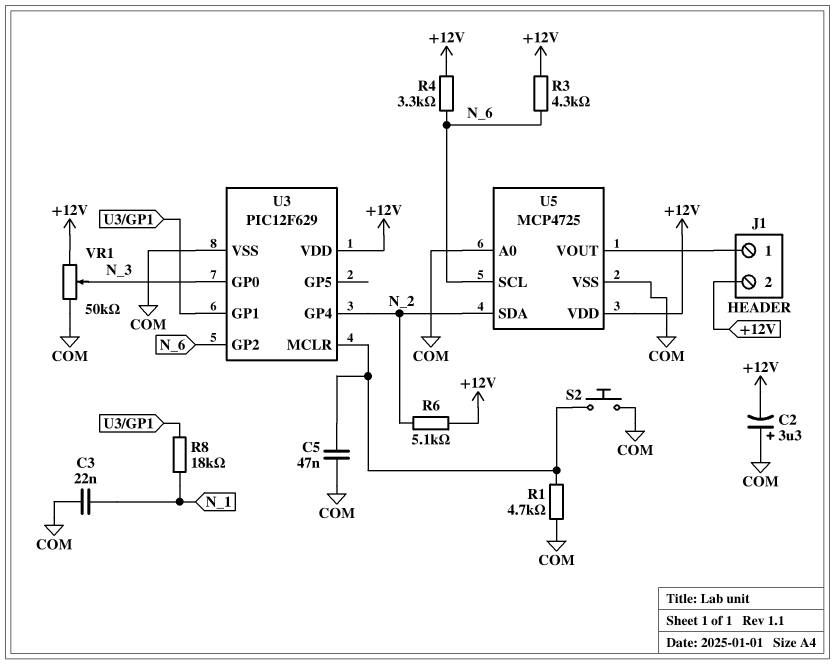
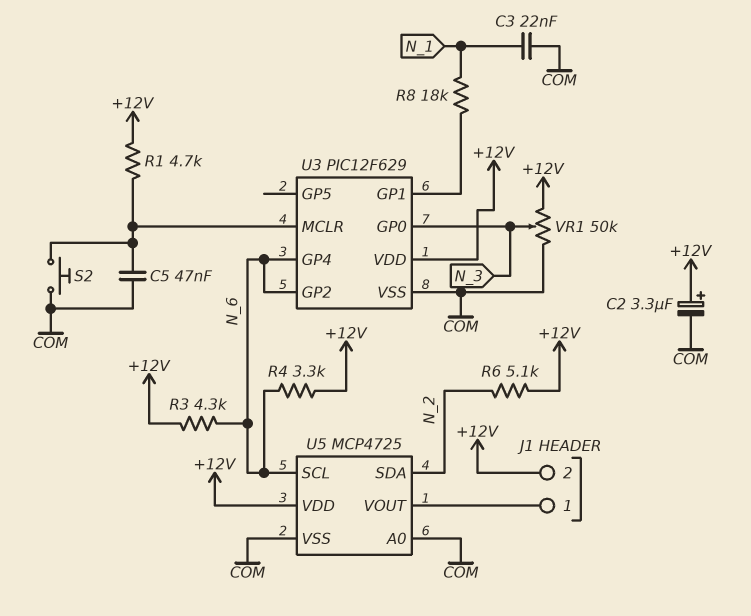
C2: 3.3uF (plus COM, minus +12V) -> 3.3uF (plus +12V, minus COM)
R1: 4.7k (COM, U3/MCLR) -> 4.7k (+12V, U3/MCLR)
U3 pin GP4: N_2 -> N_6

